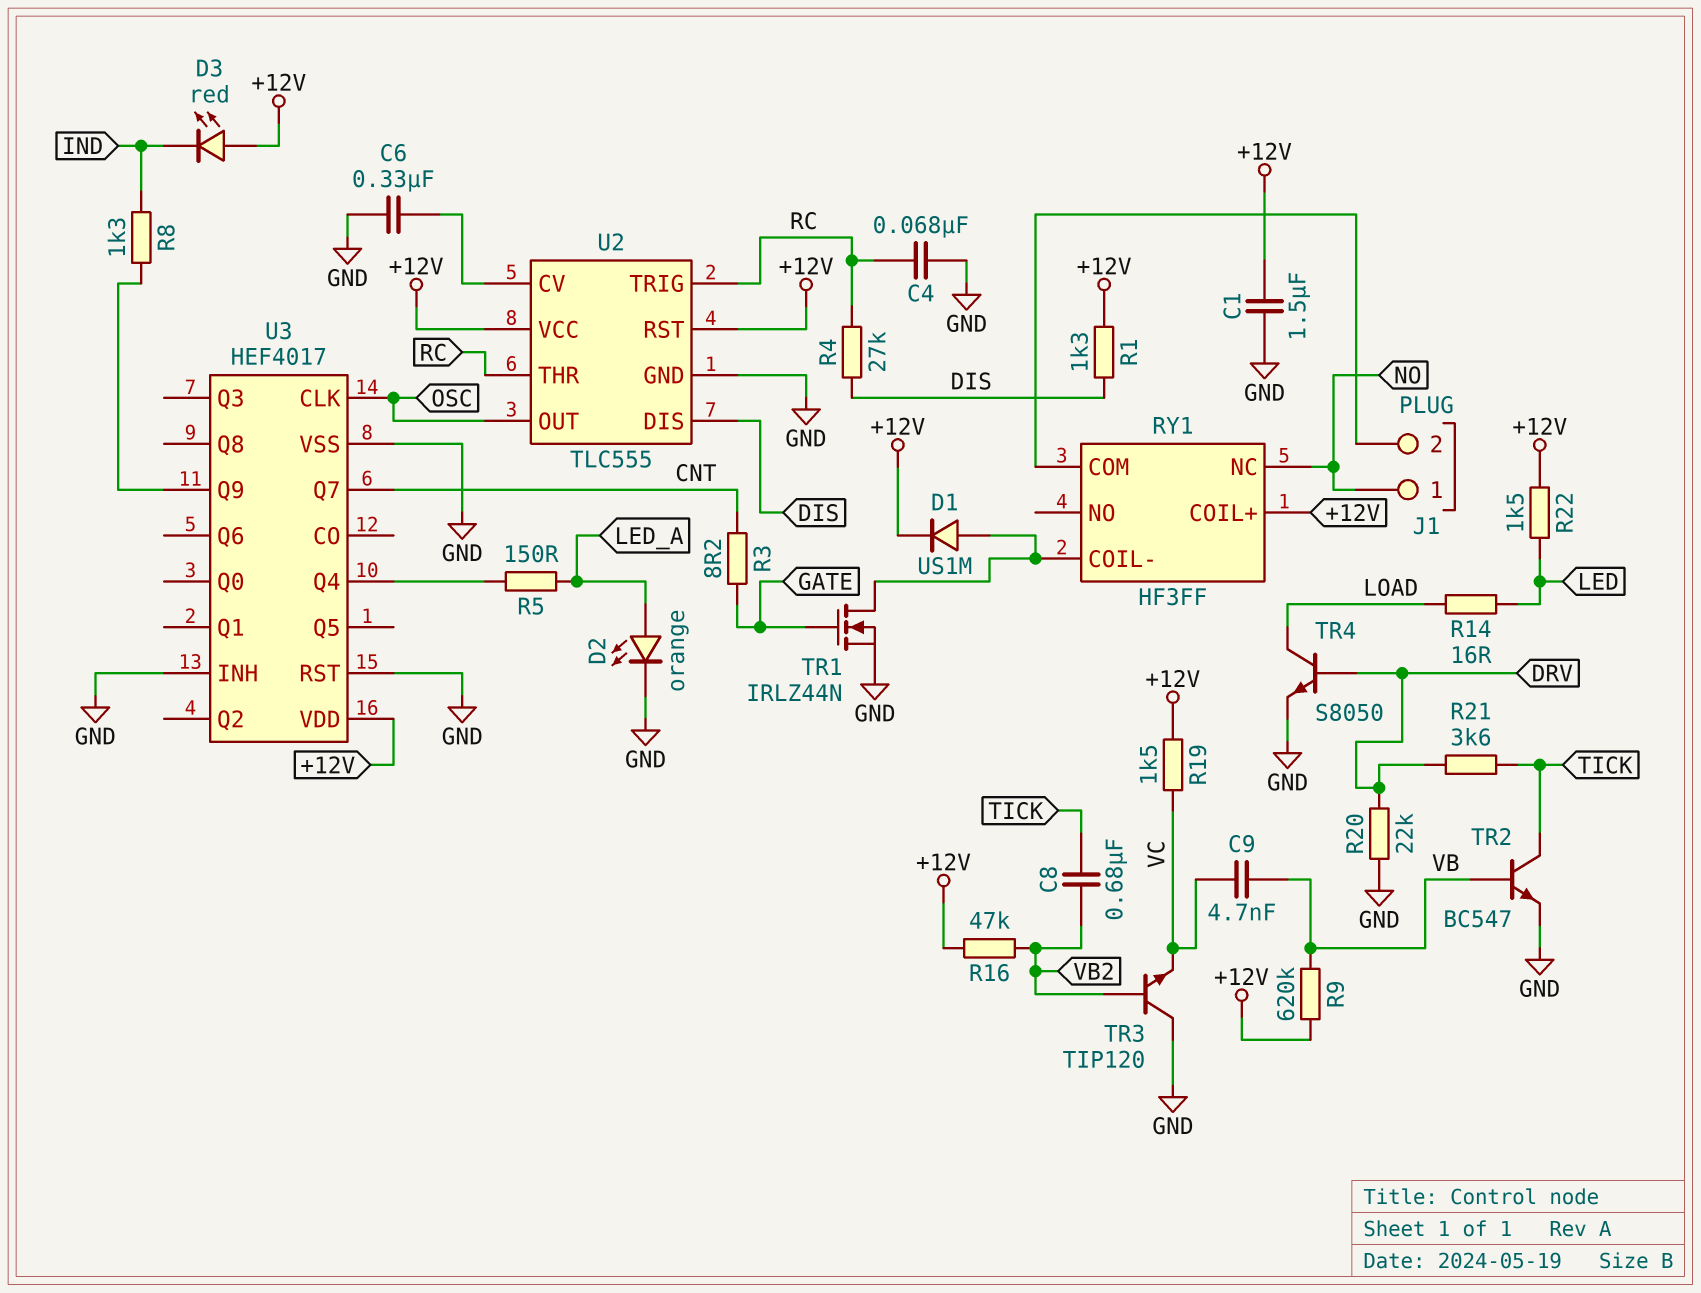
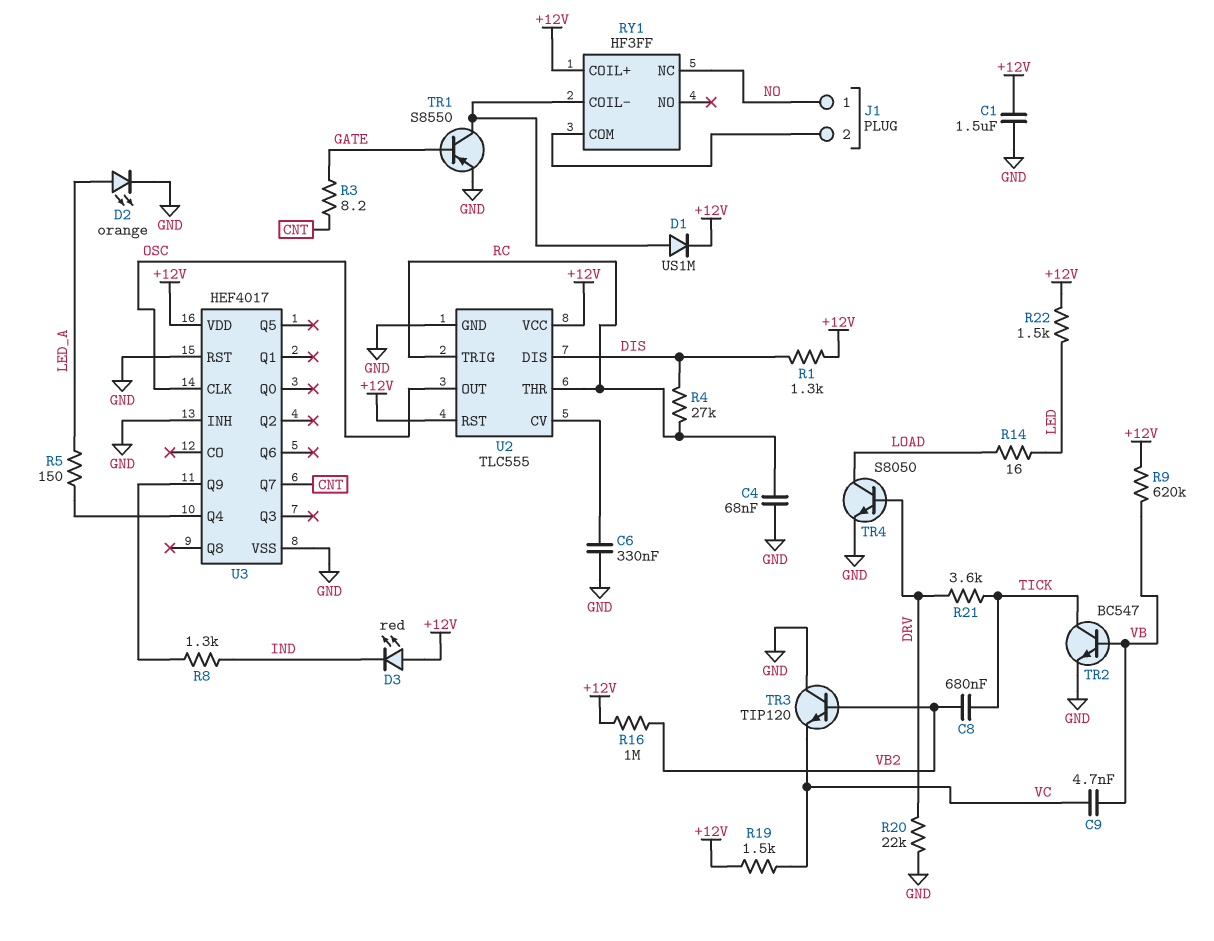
R16: 47k (+12V, VB2) -> 1M (+12V, VB2)
TR1: NMOS IRLZ44N (G GATE, D RY1/COIL-, S GND) -> PNP S8550 (B GATE, C RY1/COIL-, E GND)

